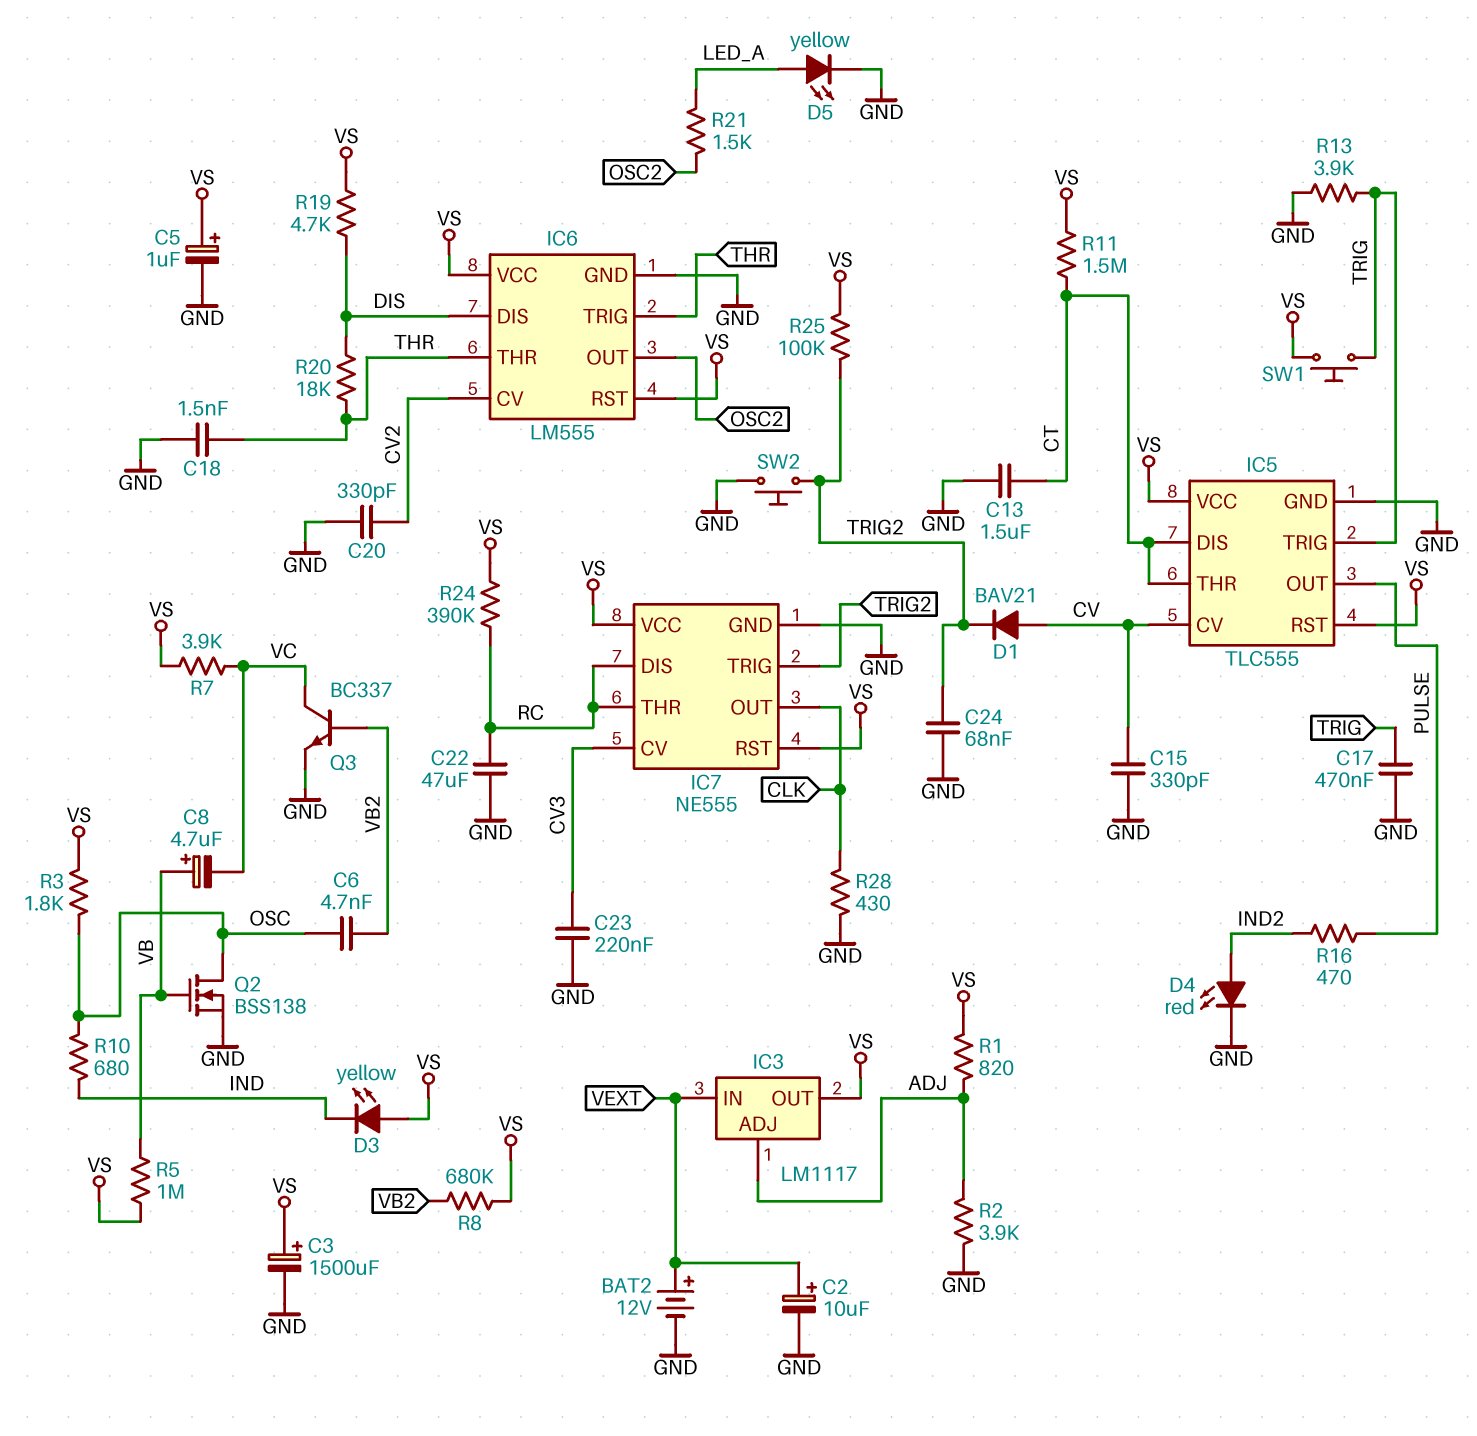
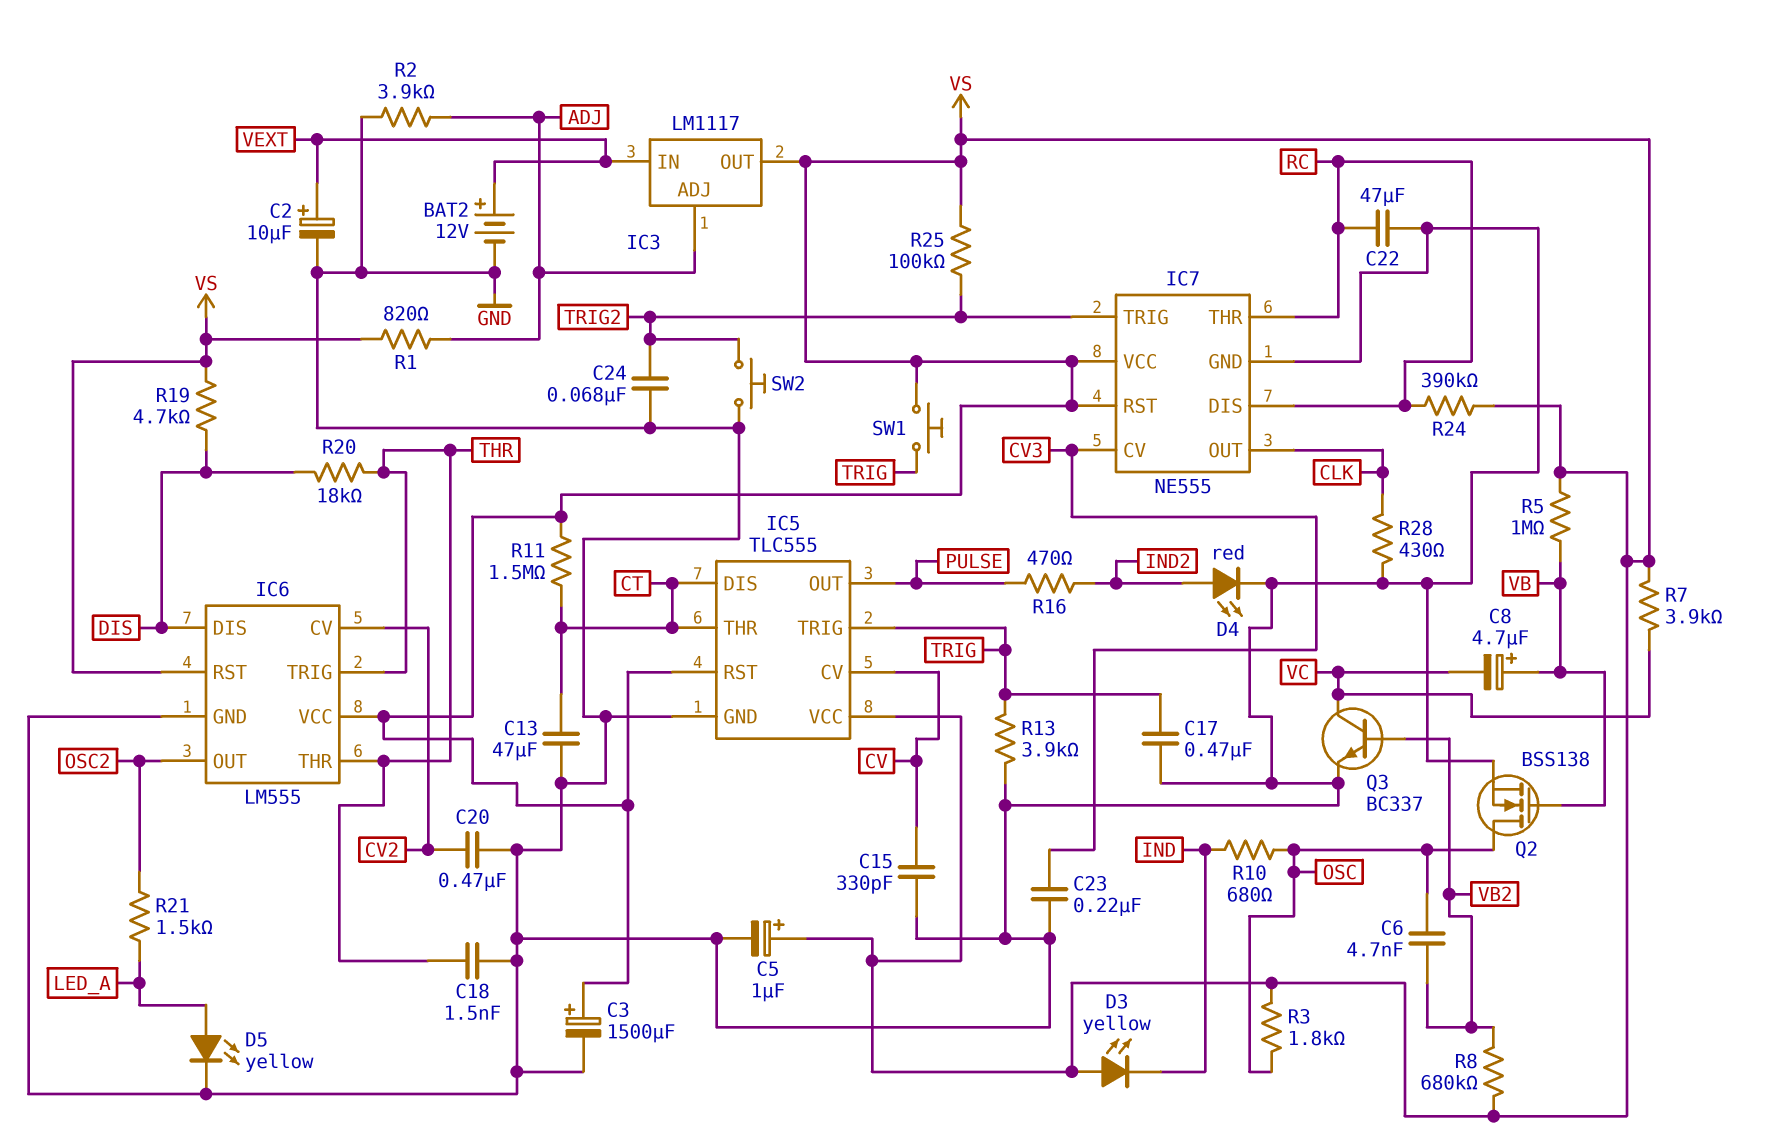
C13: 1.5uF (CT, GND) -> 47uF (CT, GND)
C20: 330pF (CV2, GND) -> 470nF (CV2, GND)
D1: diode BAV21 (A CV, K TRIG2) -> none

